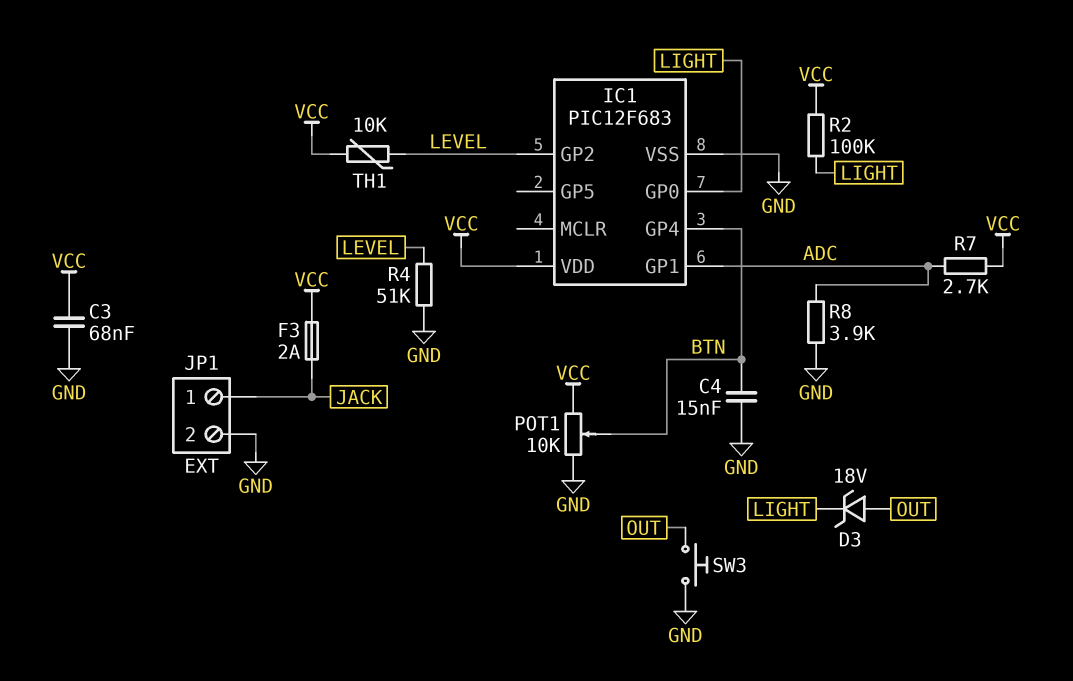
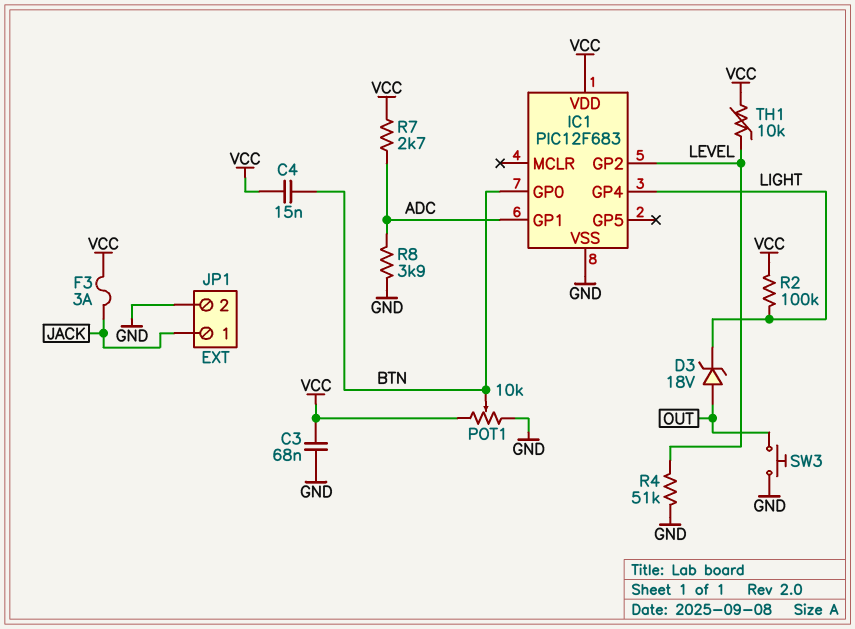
C4: 15nF (BTN, GND) -> 15nF (BTN, VCC)
F3: 2A (JACK, VCC) -> 3A (JACK, VCC)
IC1 pin GP0: LIGHT -> BTN
IC1 pin GP4: BTN -> LIGHT

